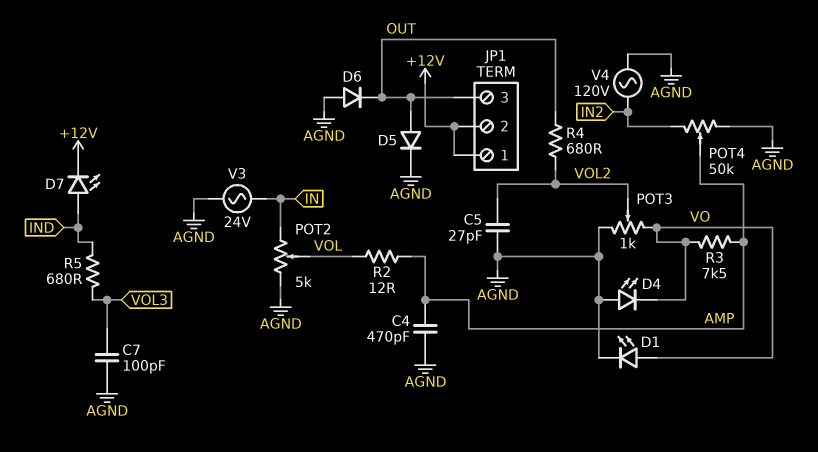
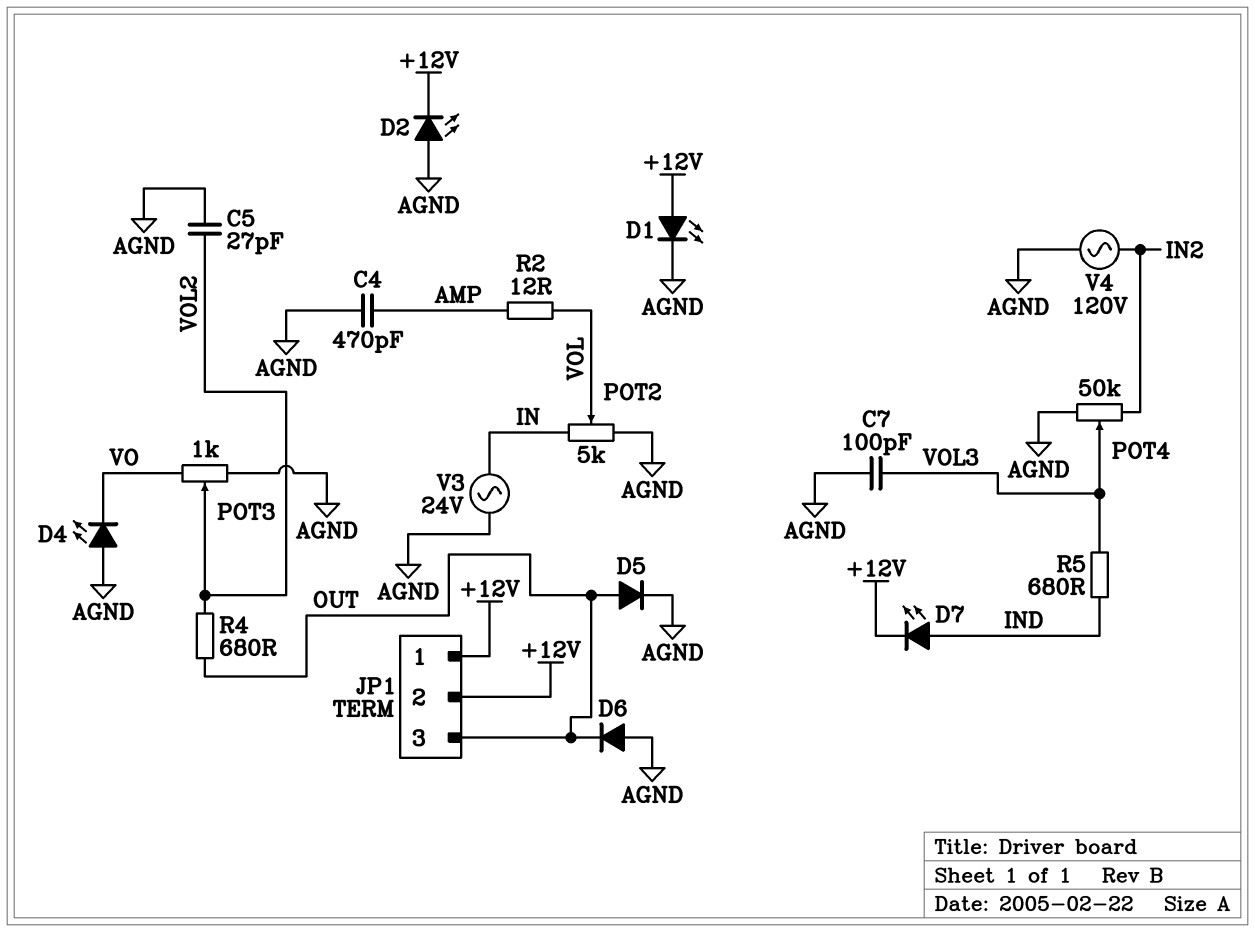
D1: LED (A VO, K AGND) -> LED (A +12V, K AGND)
D2: none -> LED (A AGND, K +12V)
POT4: 50k (AGND, IN2, wiper AMP) -> 50k (AGND, IN2, wiper VOL3)
R3: 7.5k (AMP, VO) -> none

